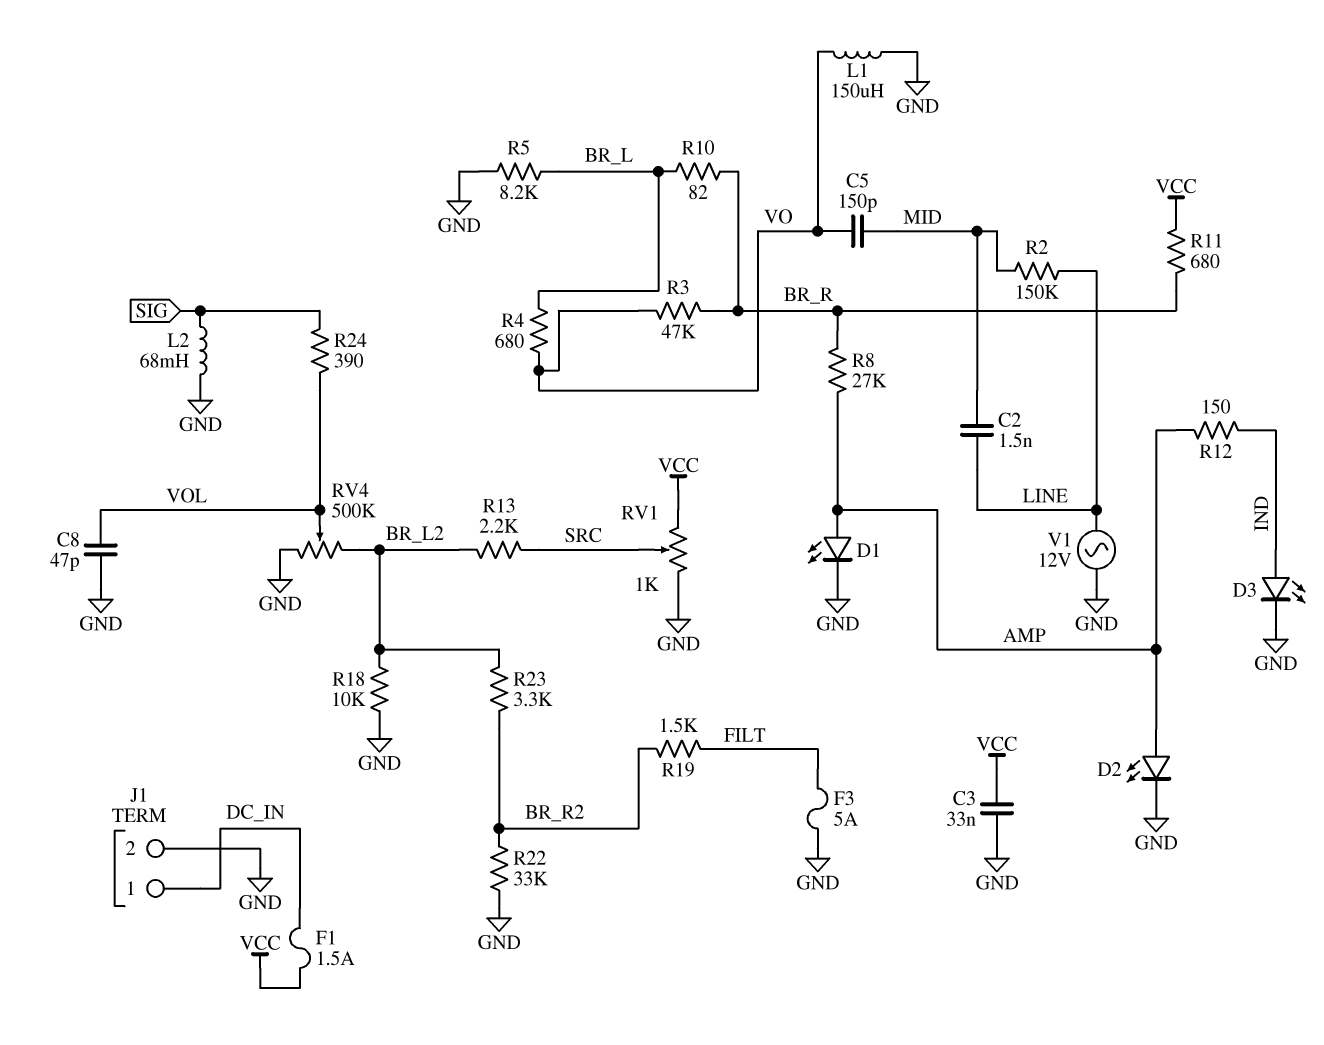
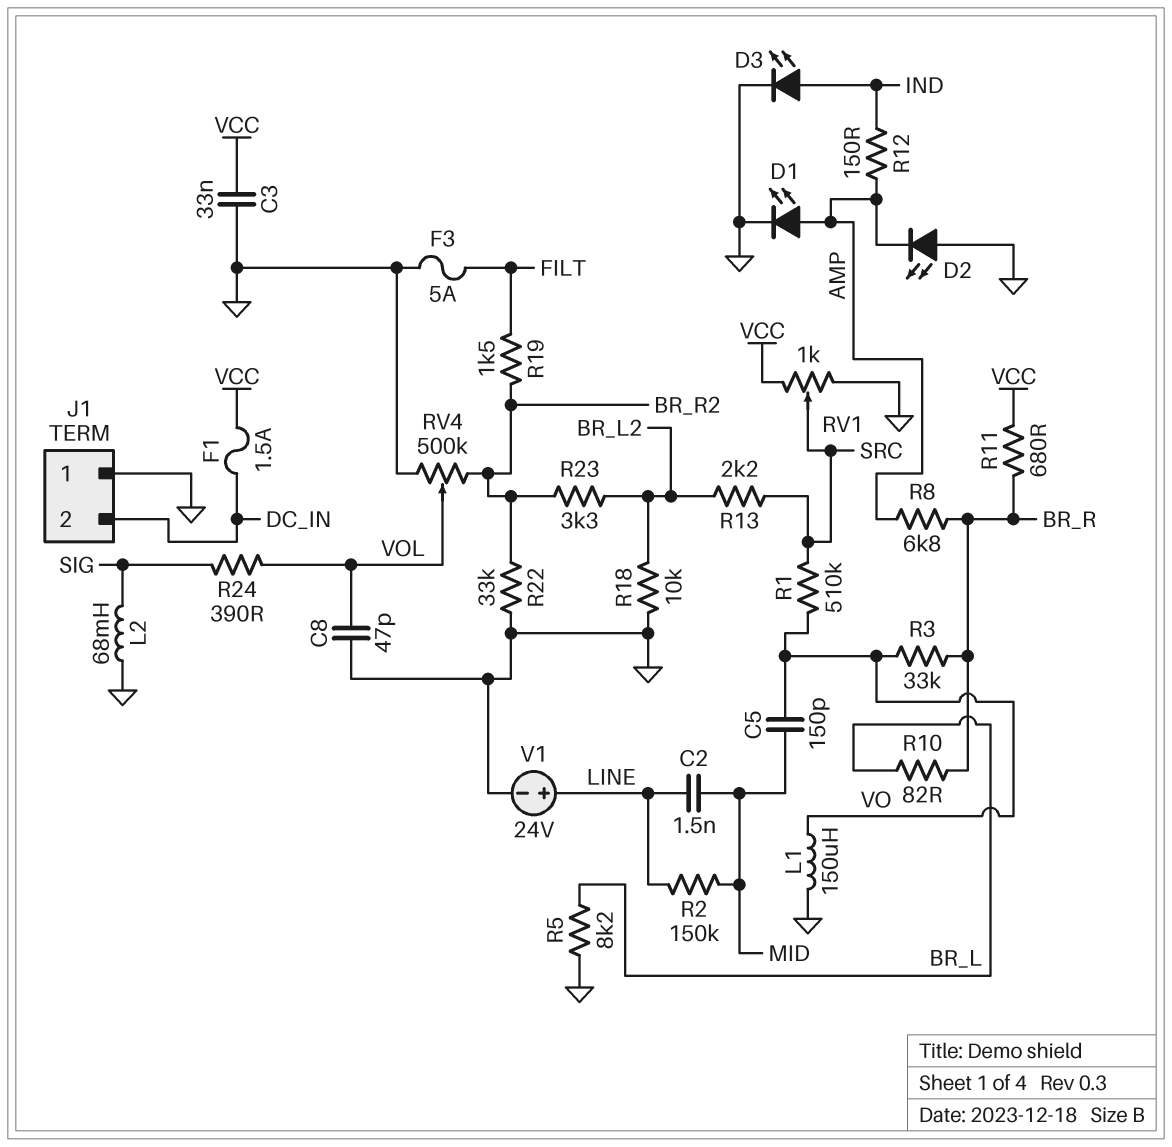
D2: LED (A AMP, K GND) -> LED (A GND, K AMP)
J1 pin 1: DC_IN -> GND
J1 pin 2: GND -> DC_IN
R1: none -> 510k (SRC, VO)
R3: 47k (BR_R, VO) -> 33k (BR_R, VO)
R4: 680 (BR_L, VO) -> none
R8: 27k (AMP, BR_R) -> 6.8k (AMP, BR_R)
RV4: 500k (BR_L2, GND, wiper VOL) -> 500k (BR_R2, GND, wiper VOL)
V1: AC 12V (GND, LINE) -> 24V (plus LINE, minus GND)

